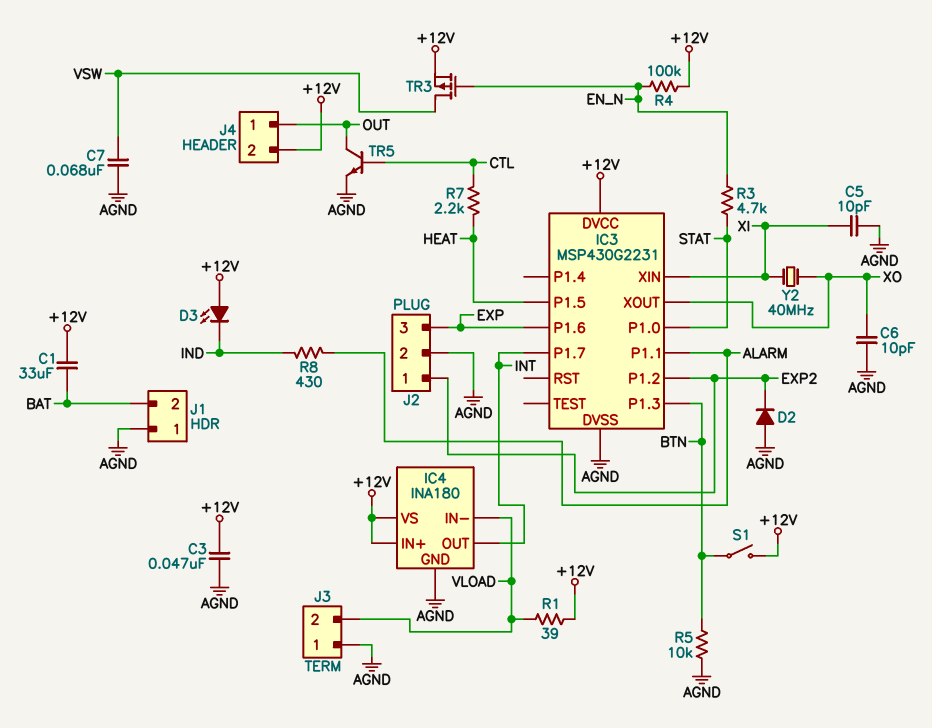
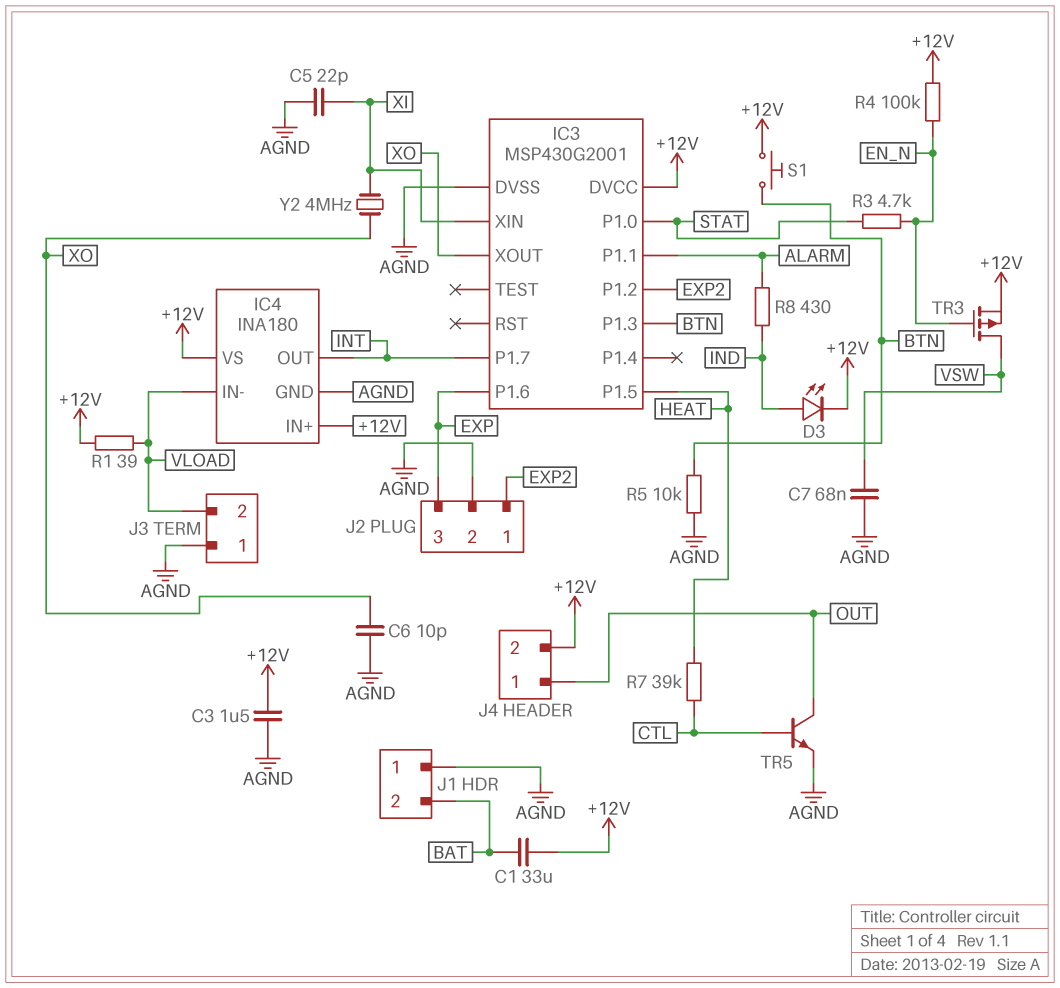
C3: 47nF (+12V, AGND) -> 1.5uF (+12V, AGND)
C5: 10pF (AGND, XI) -> 22pF (AGND, XI)
D2: diode (A AGND, K EXP2) -> none
D3: LED (A +12V, K IND) -> LED (A IND, K +12V)
IC3: MSP430G2231 -> MSP430G2001
R7: 2.2k (CTL, HEAT) -> 39k (CTL, HEAT)
S1: switch (+12V, BTN) -> button (+12V, BTN)
Y2: 40MHz (XI, XO) -> 4MHz (XI, XO)

